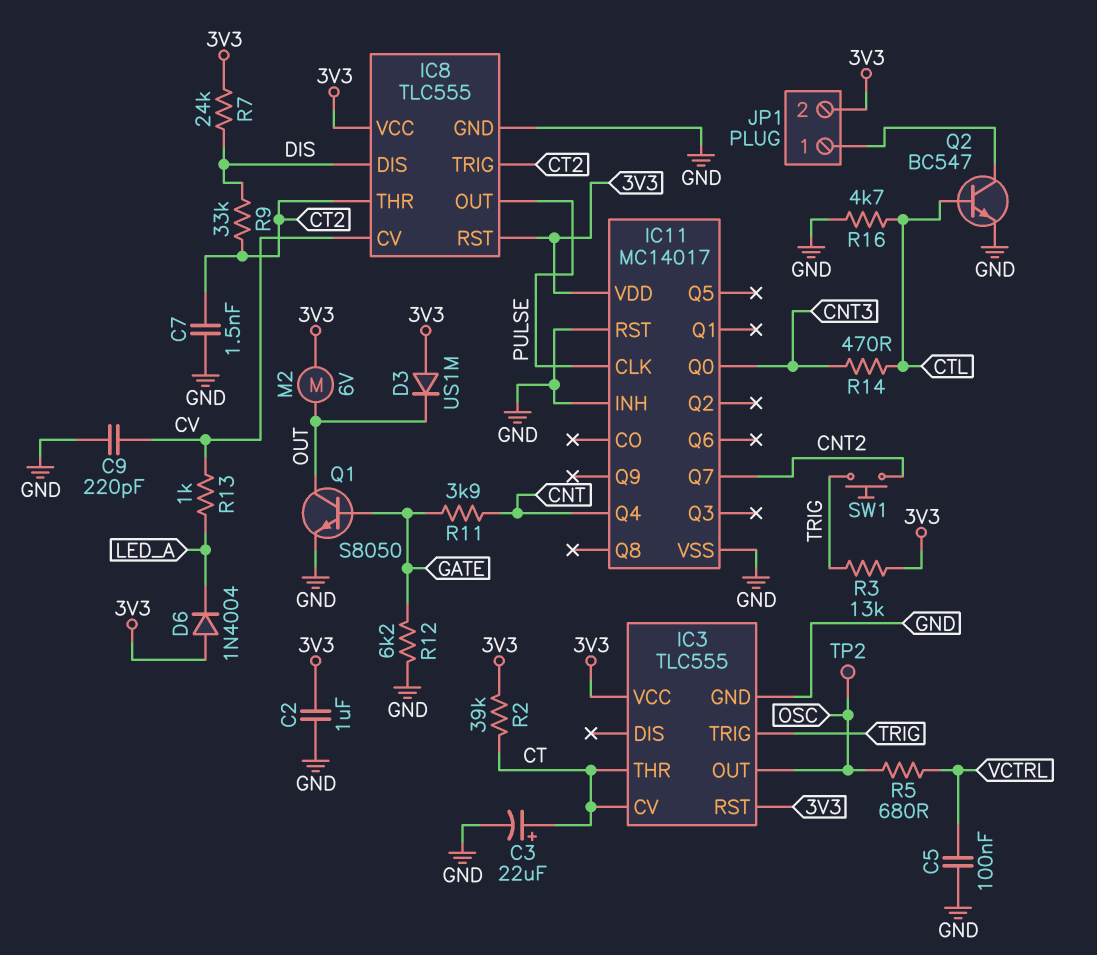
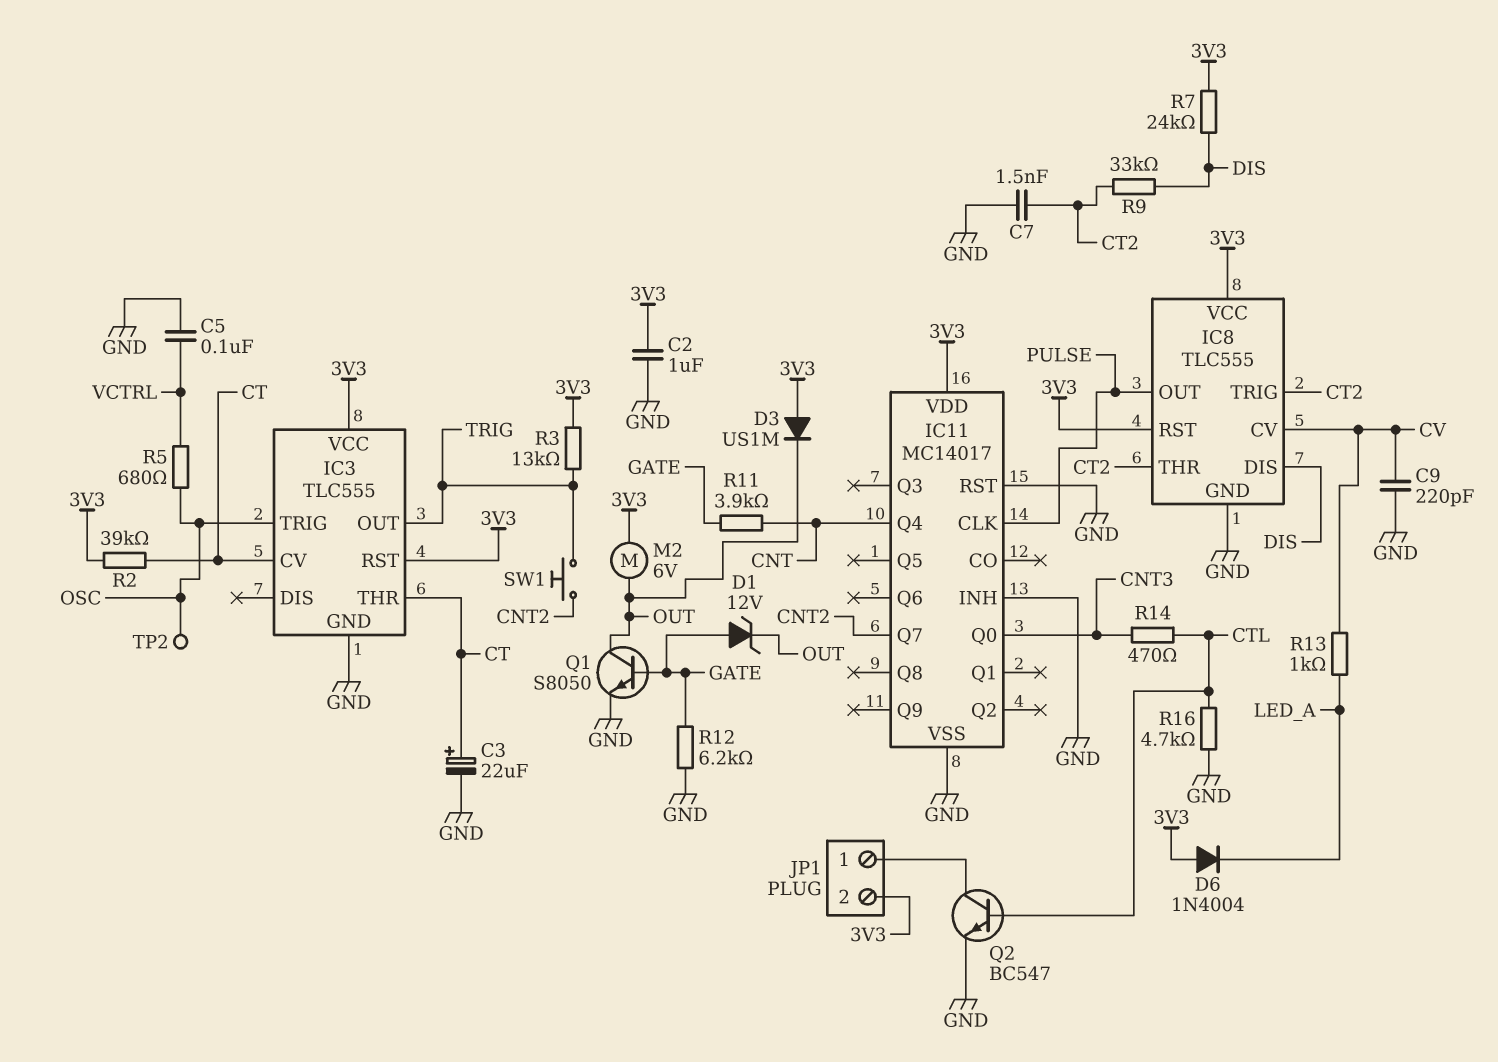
D1: none -> zener 12V (A GATE, K OUT)
IC3 pin OUT: OSC -> TRIG
IC3 pin TRIG: TRIG -> OSC

